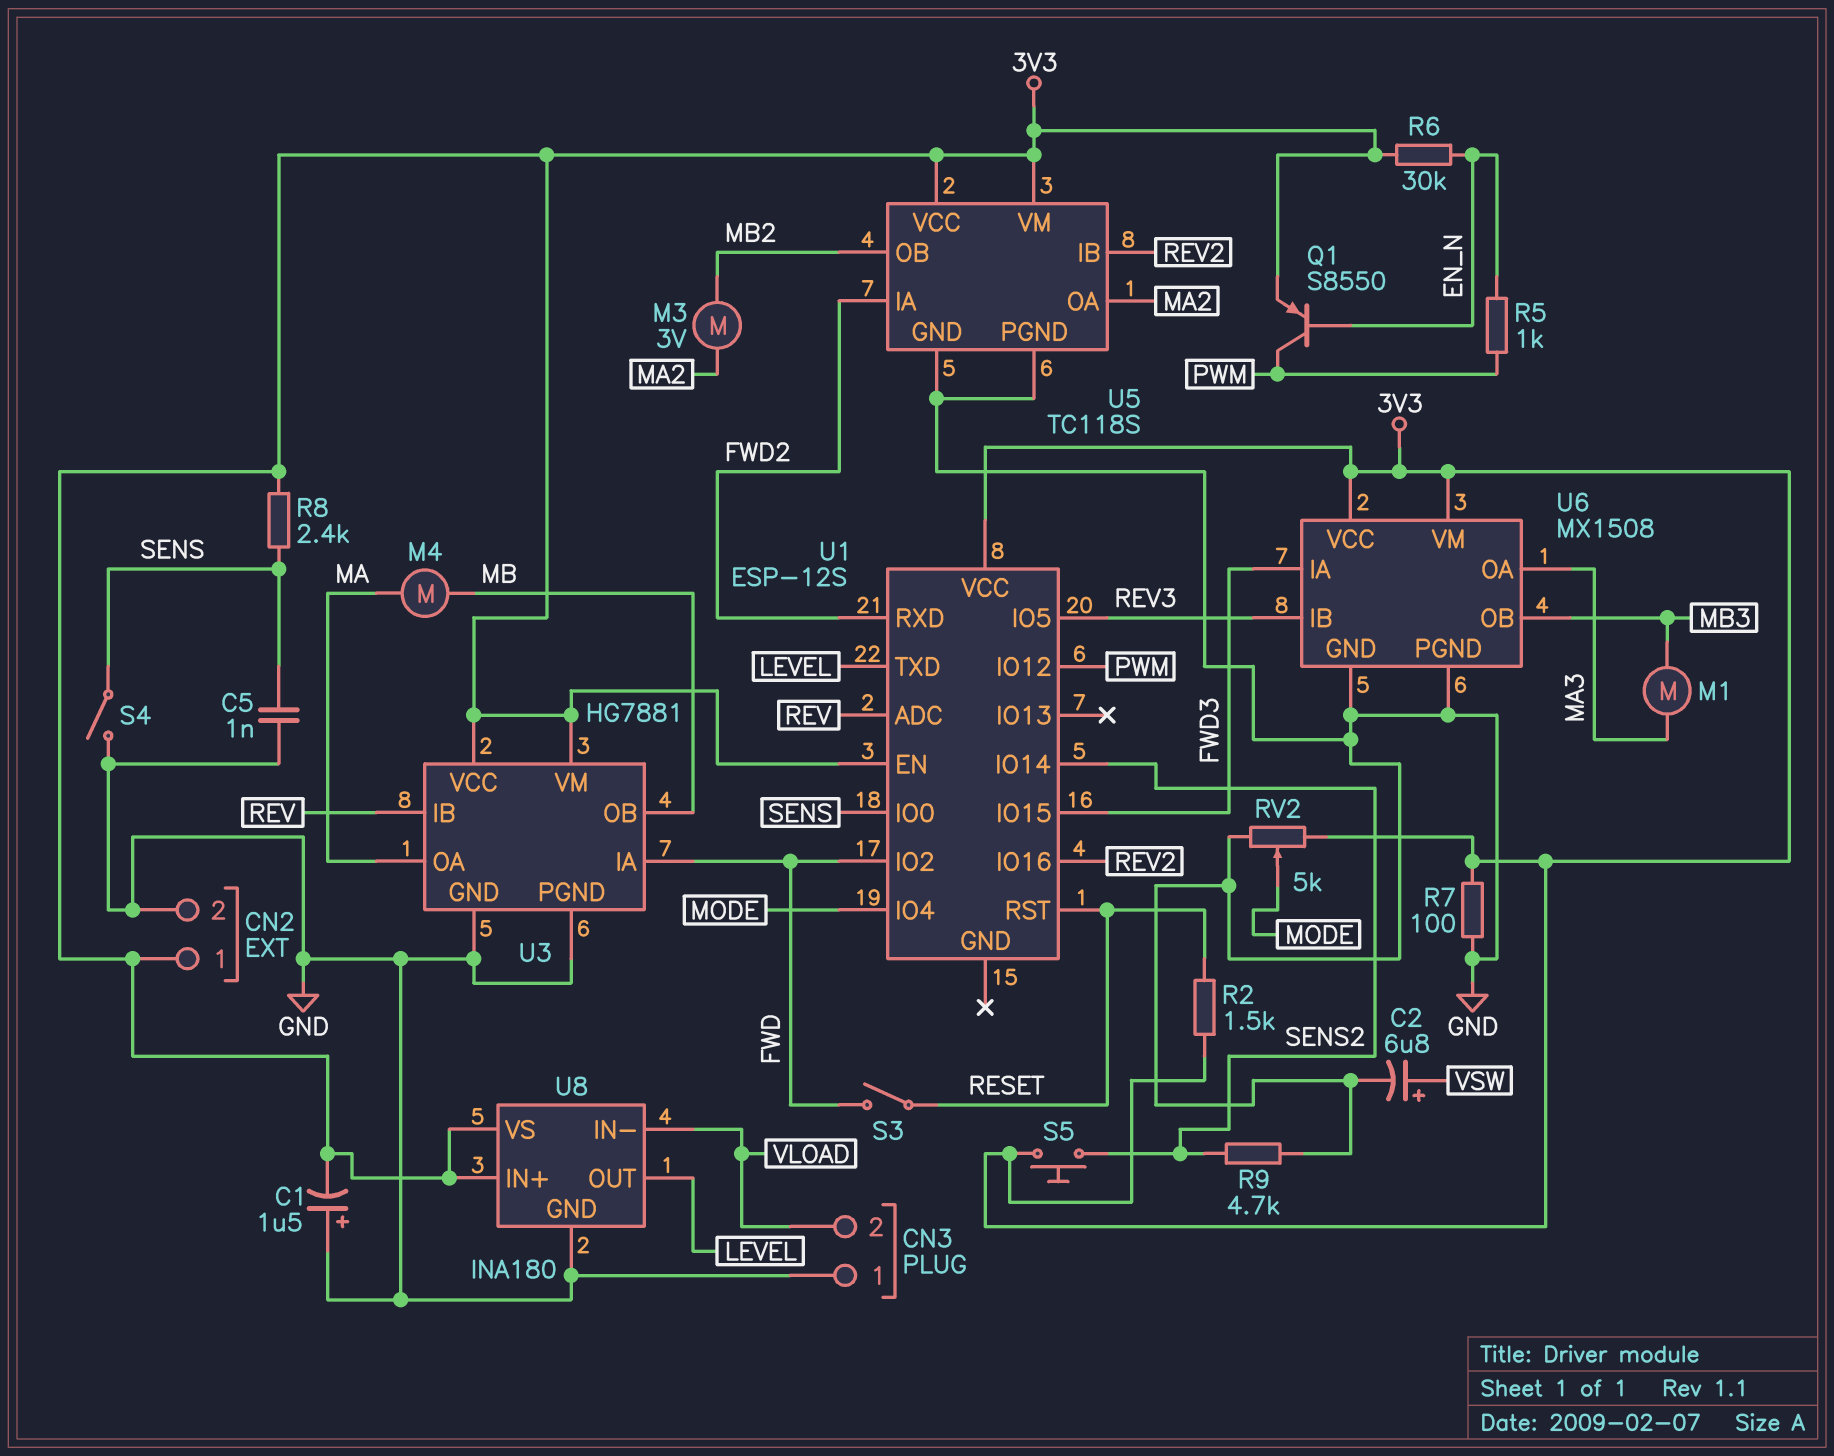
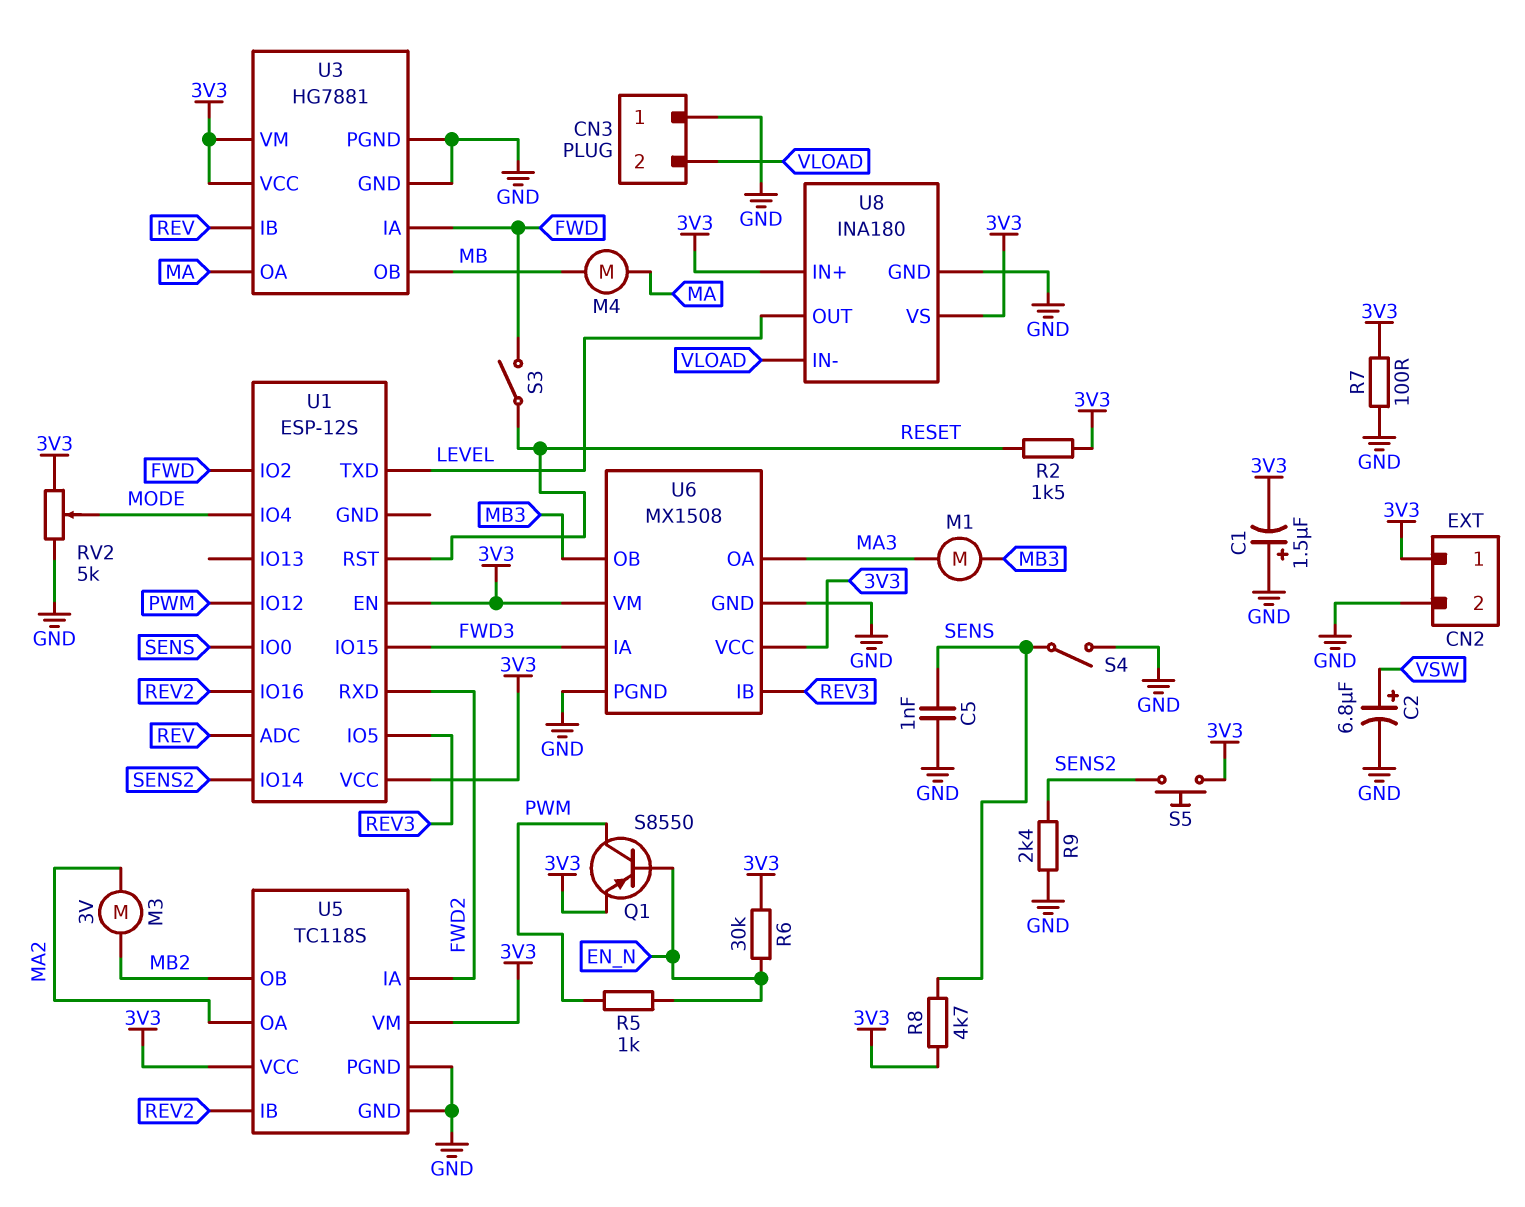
R8: 2.4k (3V3, SENS) -> 4.7k (3V3, SENS)
R9: 4.7k (GND, SENS2) -> 2.4k (GND, SENS2)

